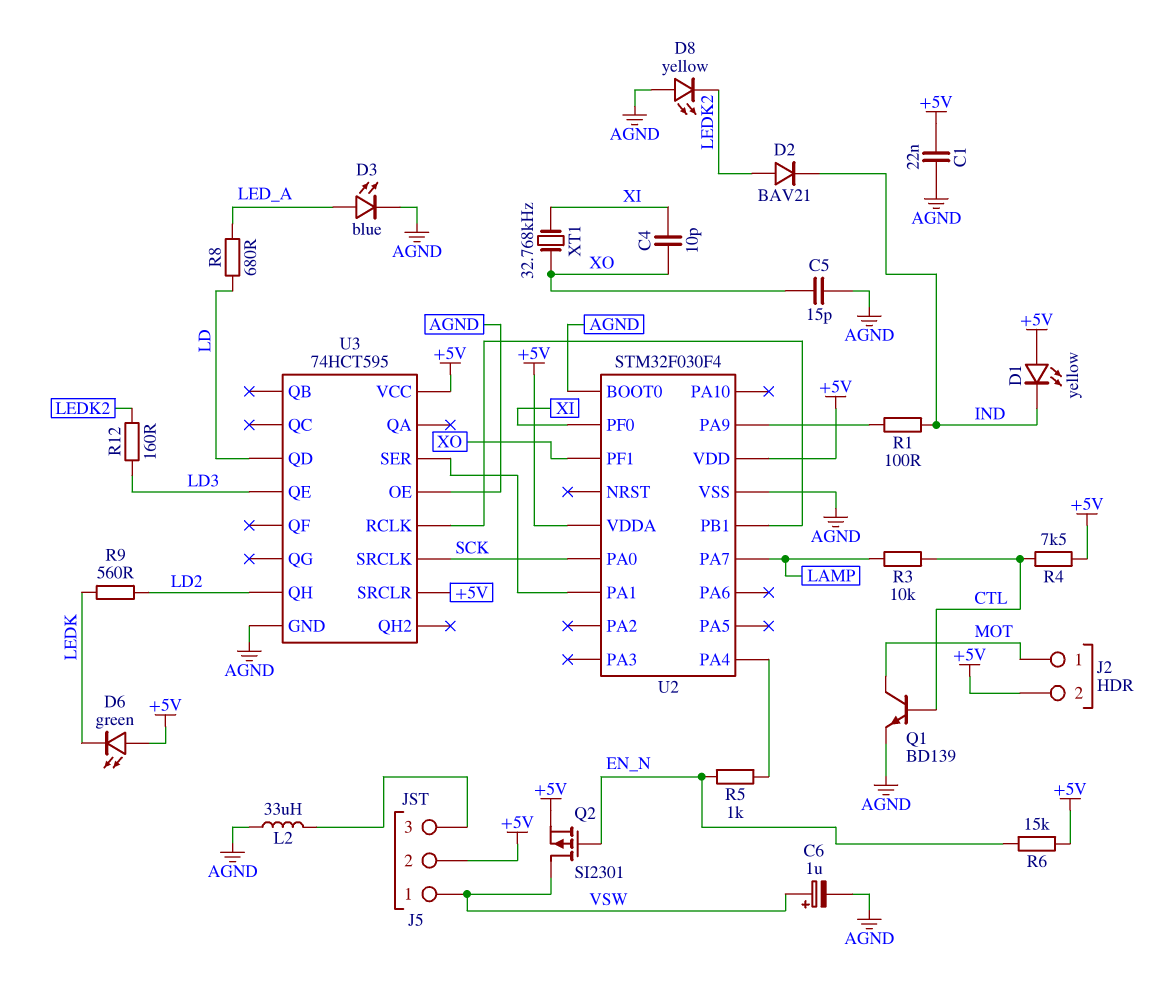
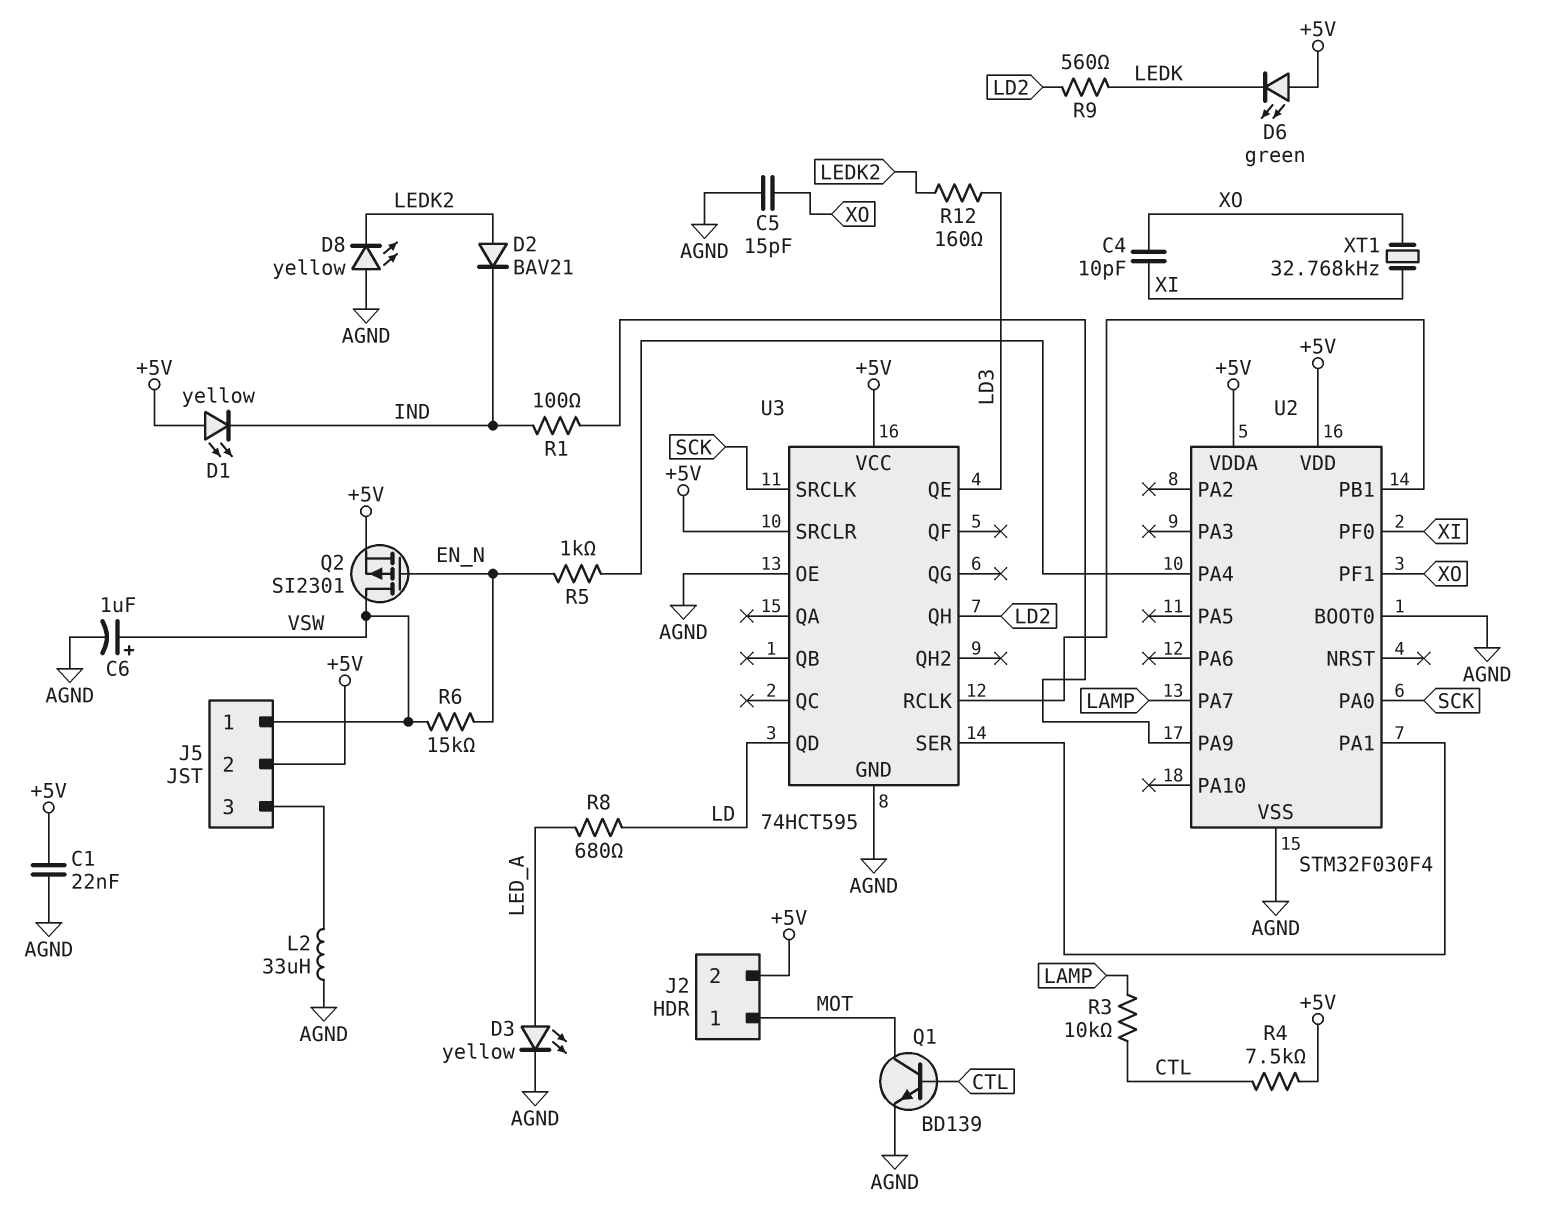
D3: LED blue (A LED_A, K AGND) -> LED yellow (A LED_A, K AGND)
R6: 15k (+5V, EN_N) -> 15k (EN_N, VSW)

